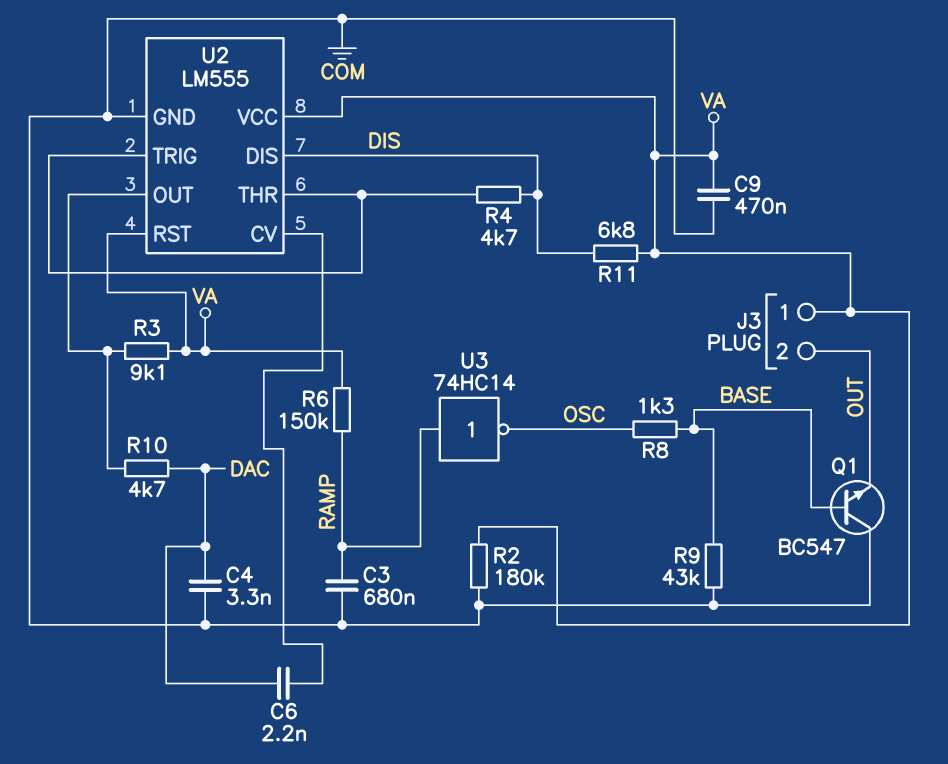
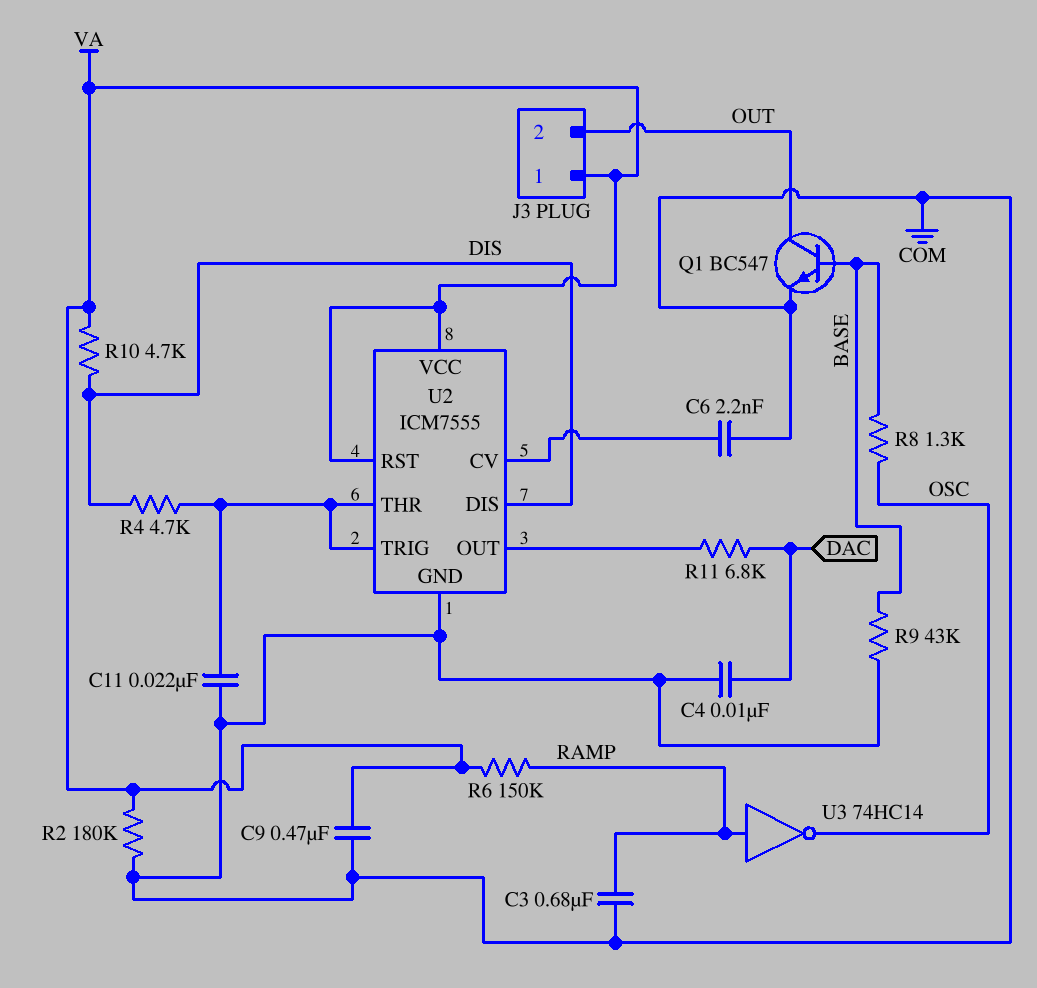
C4: 3.3nF (COM, DAC) -> 10nF (COM, DAC)
C6: 2.2nF (DAC, U2/CV) -> 2.2nF (COM, U2/CV)
C11: none -> 22nF (COM, U2/THR)
Q1: NPN BC547 (B BASE, C COM, E OUT) -> NPN BC547 (B BASE, C OUT, E COM)
R3: 9.1k (U2/OUT, VA) -> none
R10: 4.7k (DAC, U2/OUT) -> 4.7k (DIS, VA)
R11: 6.8k (DIS, VA) -> 6.8k (DAC, U2/OUT)
U2: LM555 -> ICM7555

